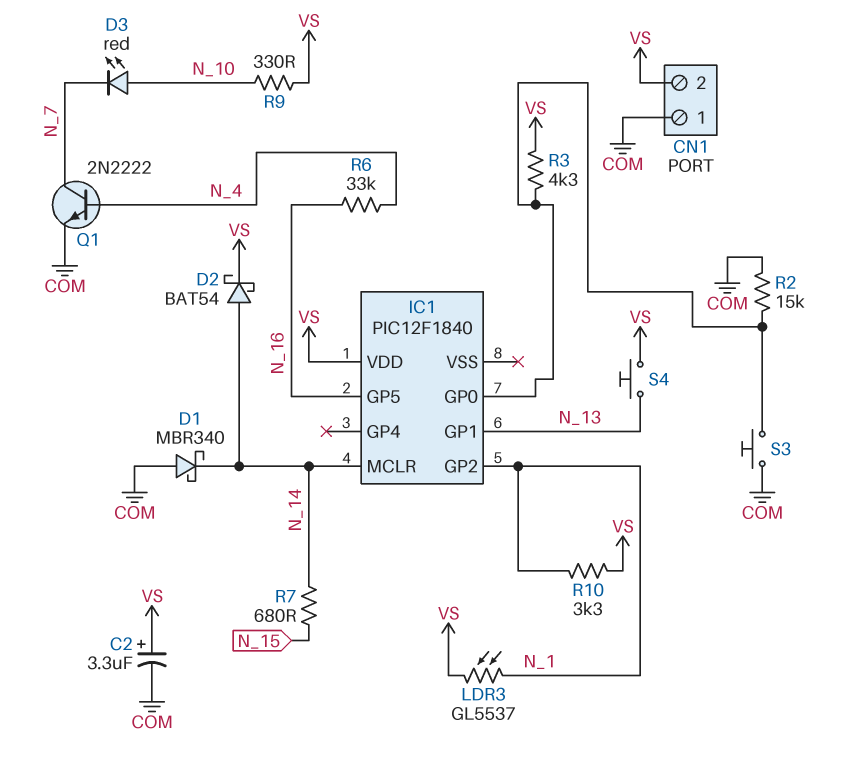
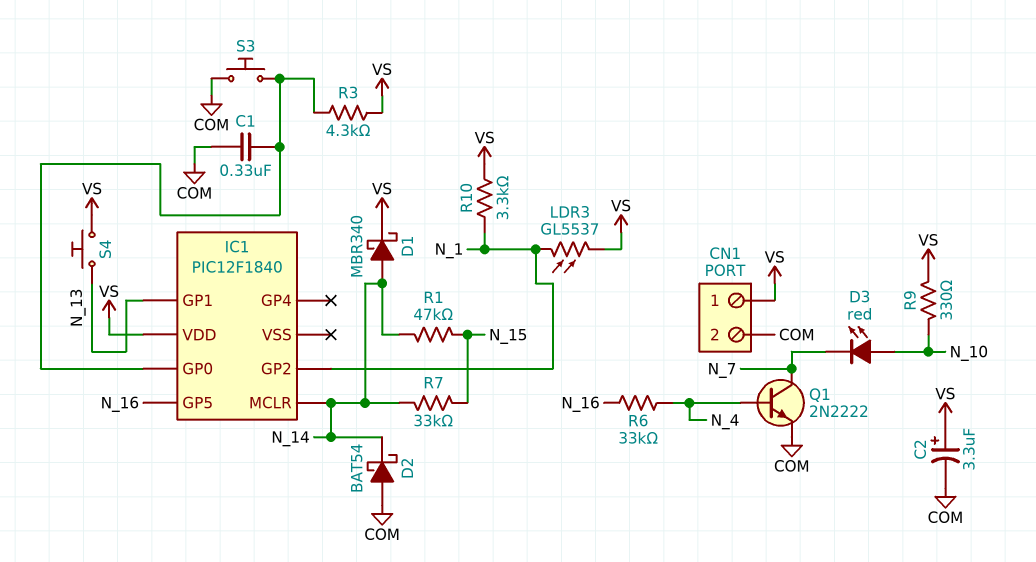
C1: none -> 330nF (COM, IC1/GP0)
CN1 pin 1: COM -> VS
CN1 pin 2: VS -> COM
D1: schottky MBR340 (A COM, K N_14) -> schottky MBR340 (A N_14, K VS)
D2: schottky BAT54 (A N_14, K VS) -> schottky BAT54 (A COM, K N_14)
R1: none -> 47k (N_14, N_15)
R2: 15k (COM, IC1/GP0) -> none
R7: 680 (N_14, N_15) -> 33k (N_14, N_15)

